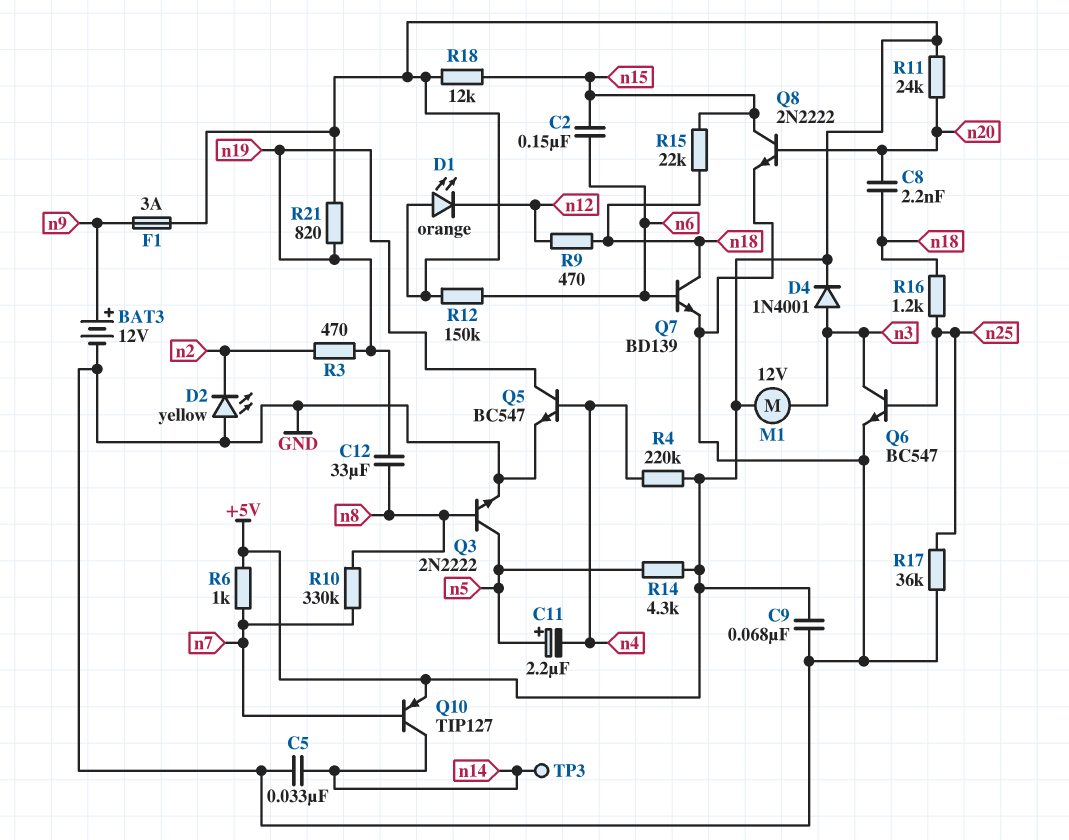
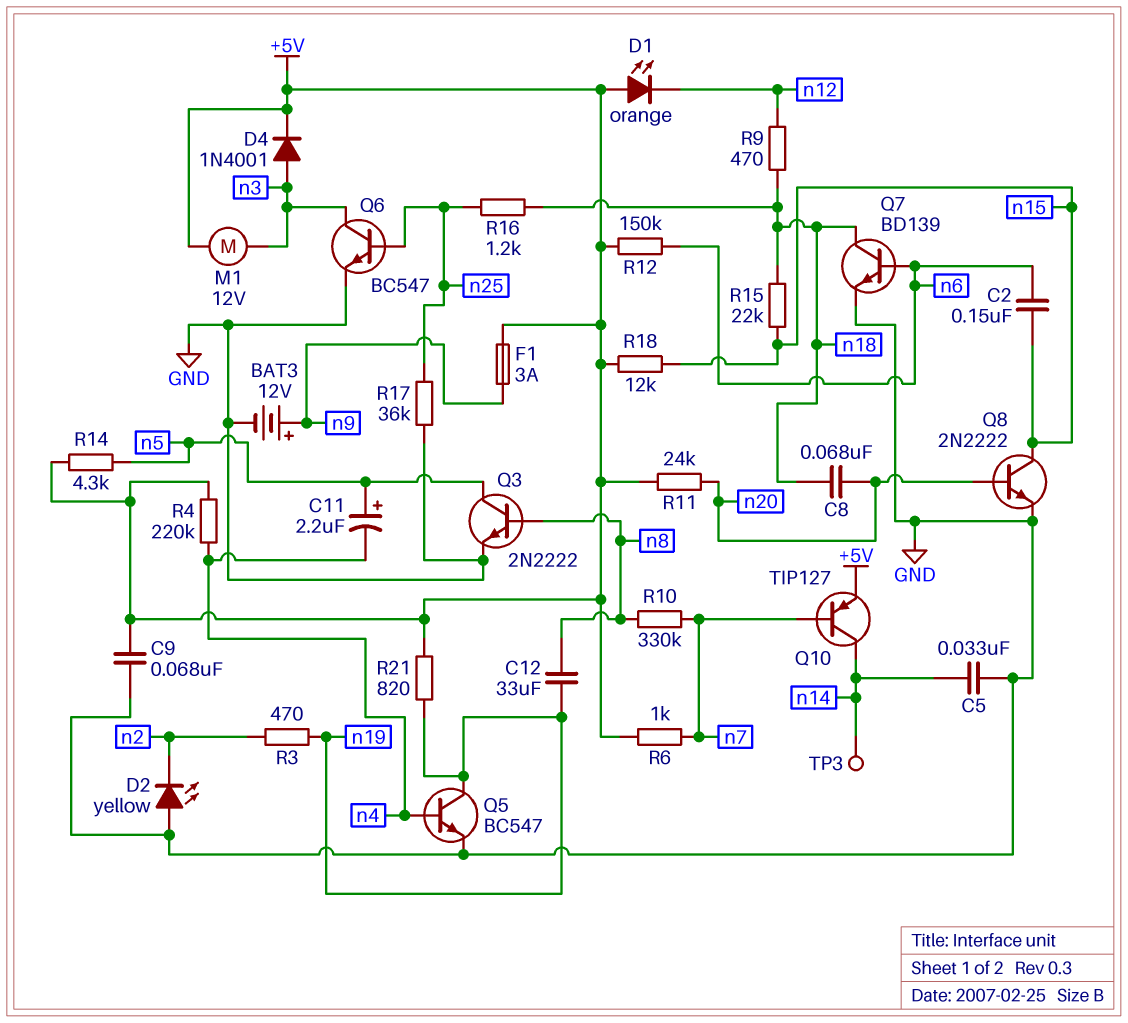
C8: 2.2nF (n18, n20) -> 68nF (n18, n20)

